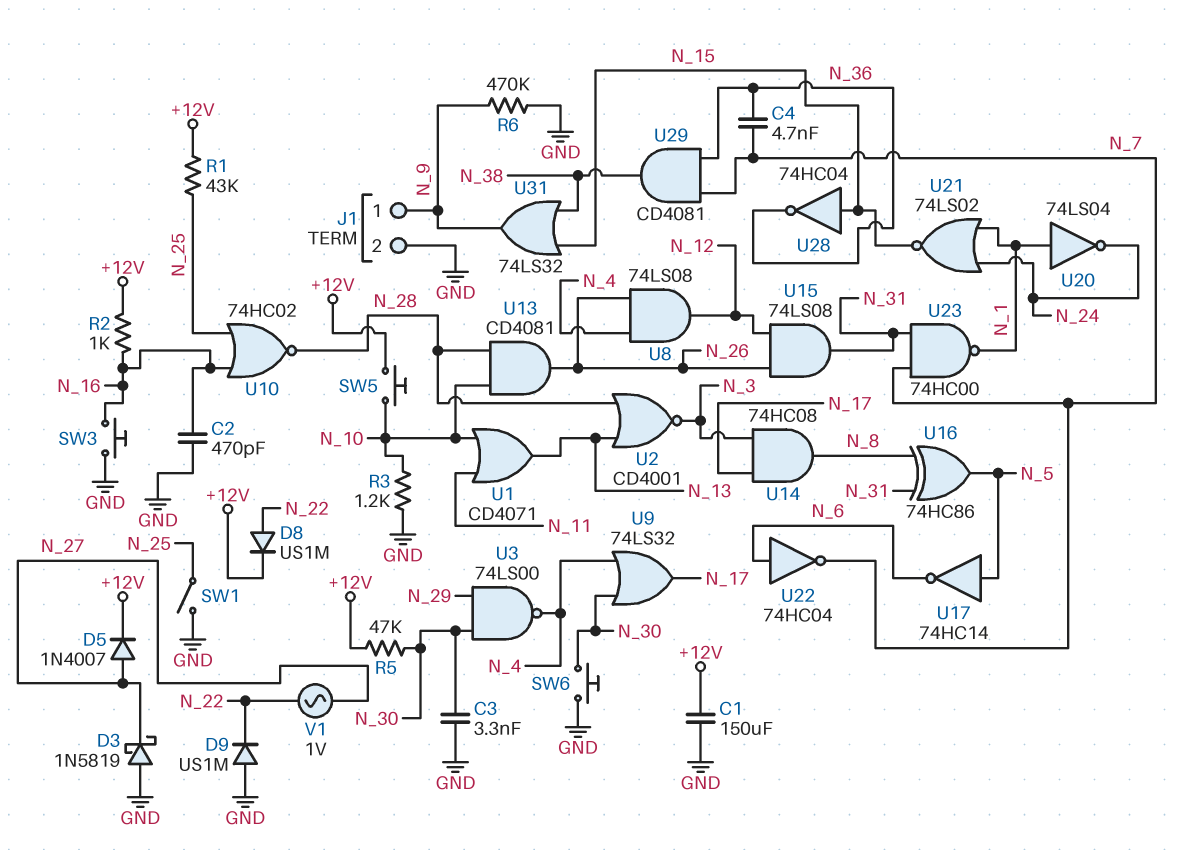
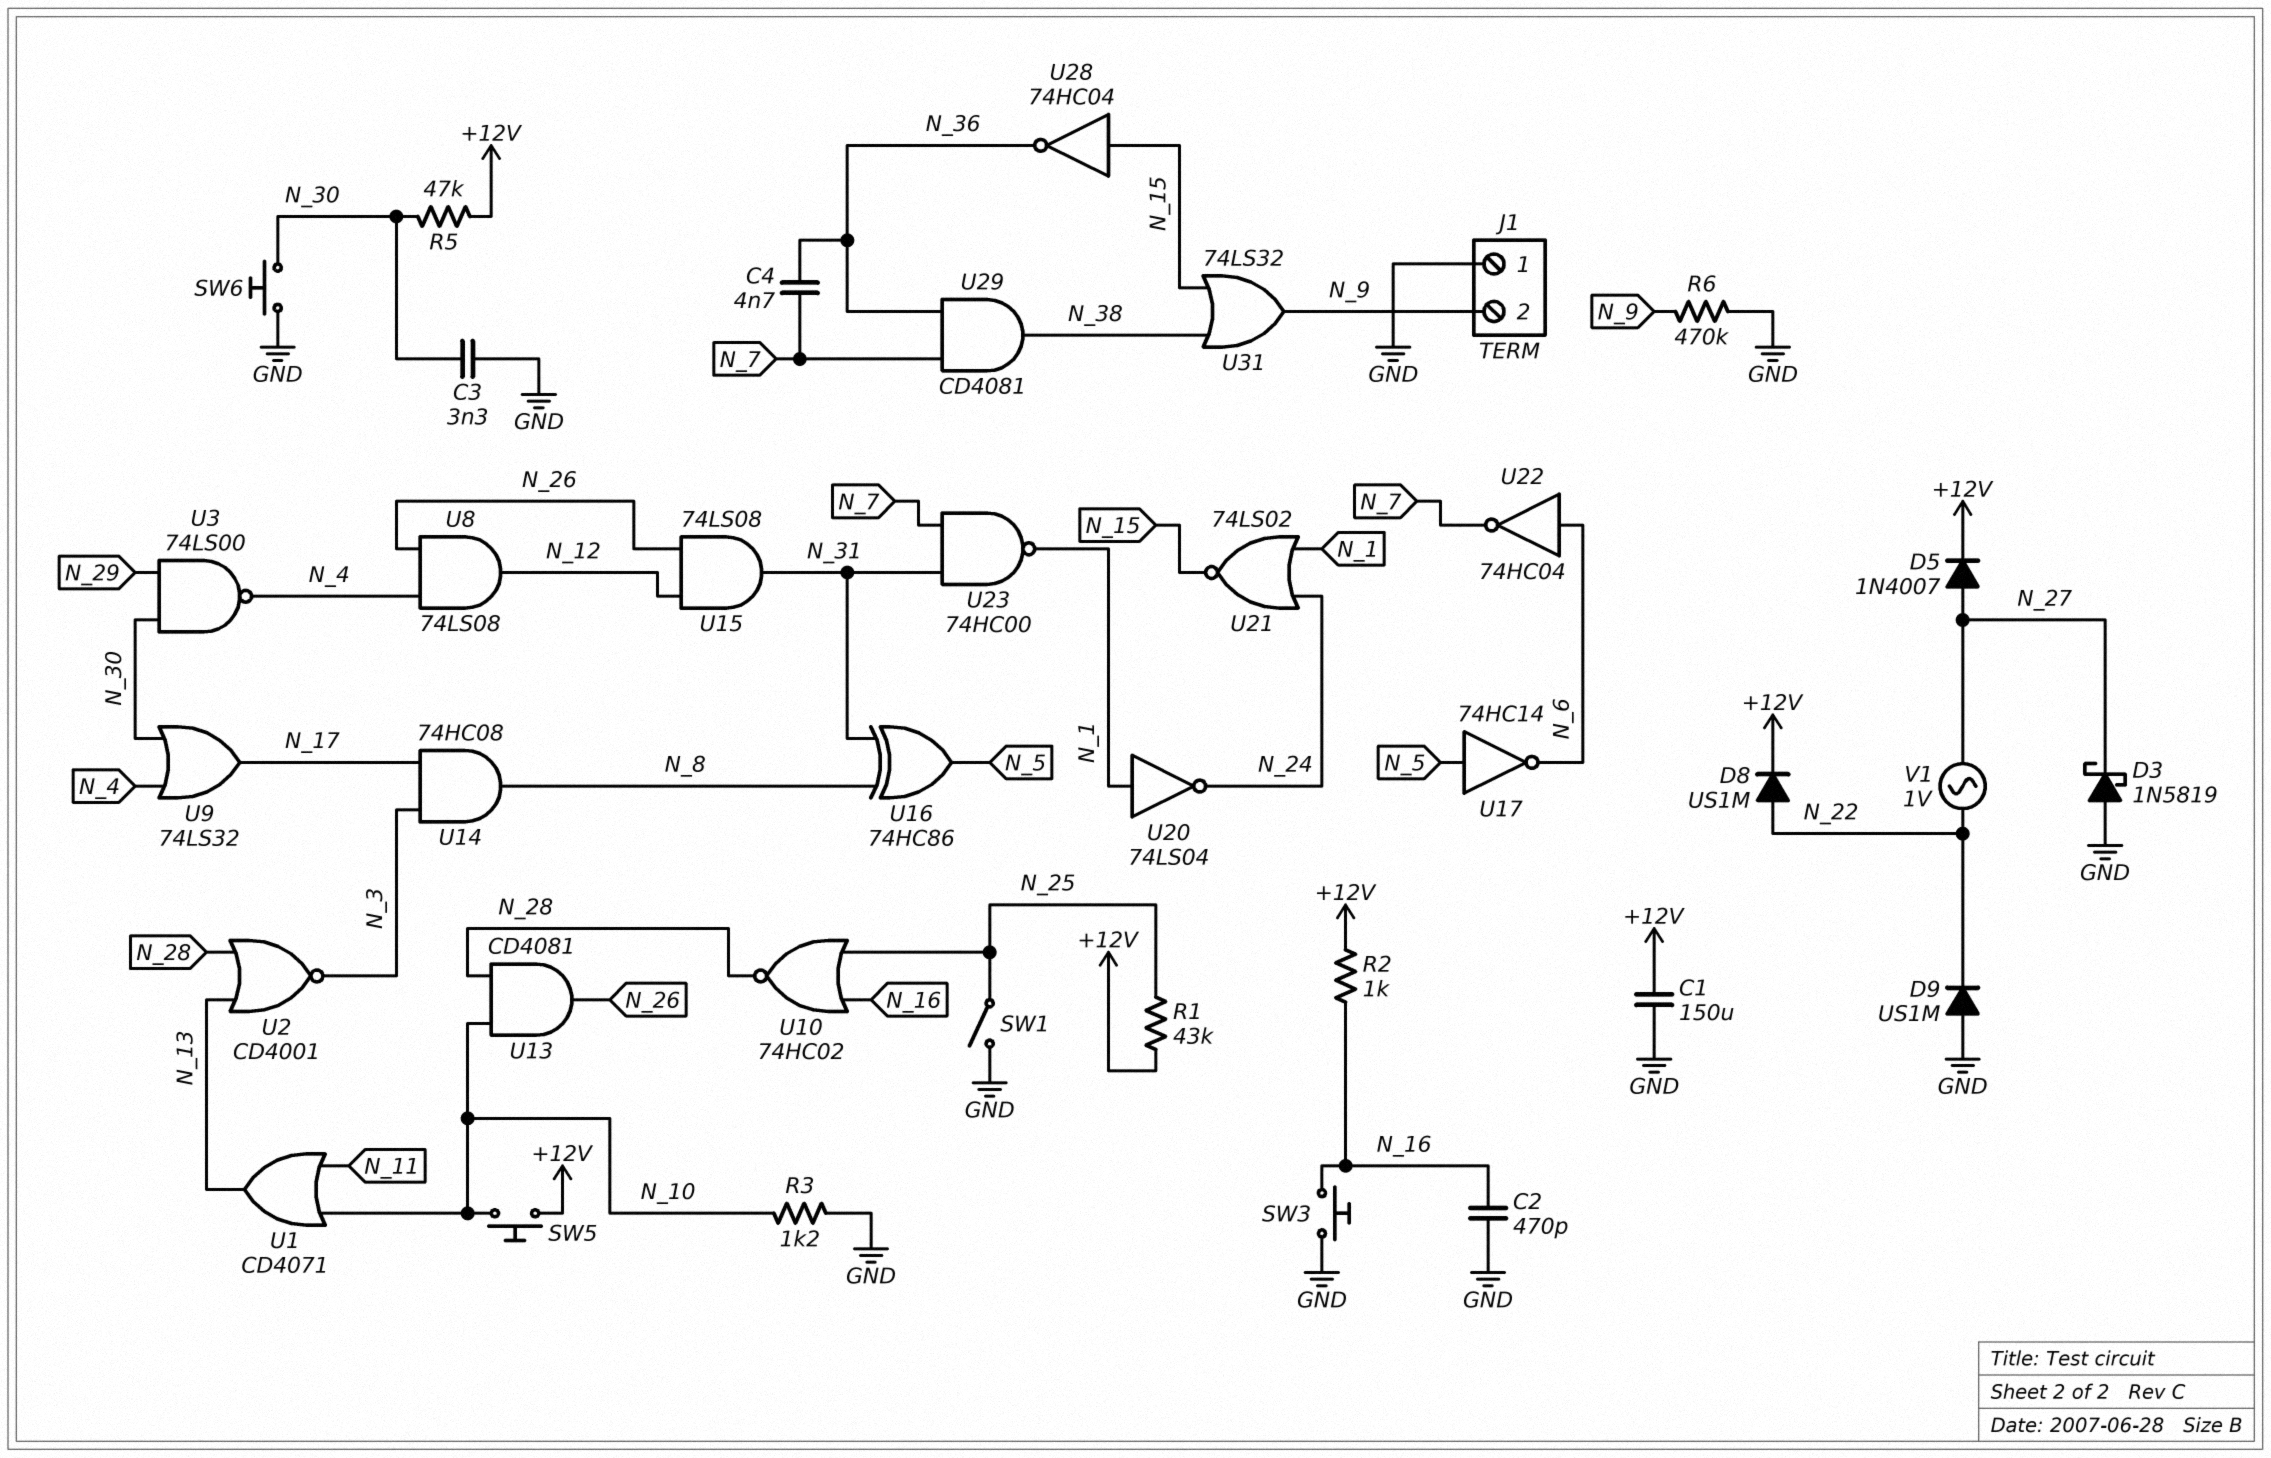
J1 pin 1: N_9 -> GND
J1 pin 2: GND -> N_9

